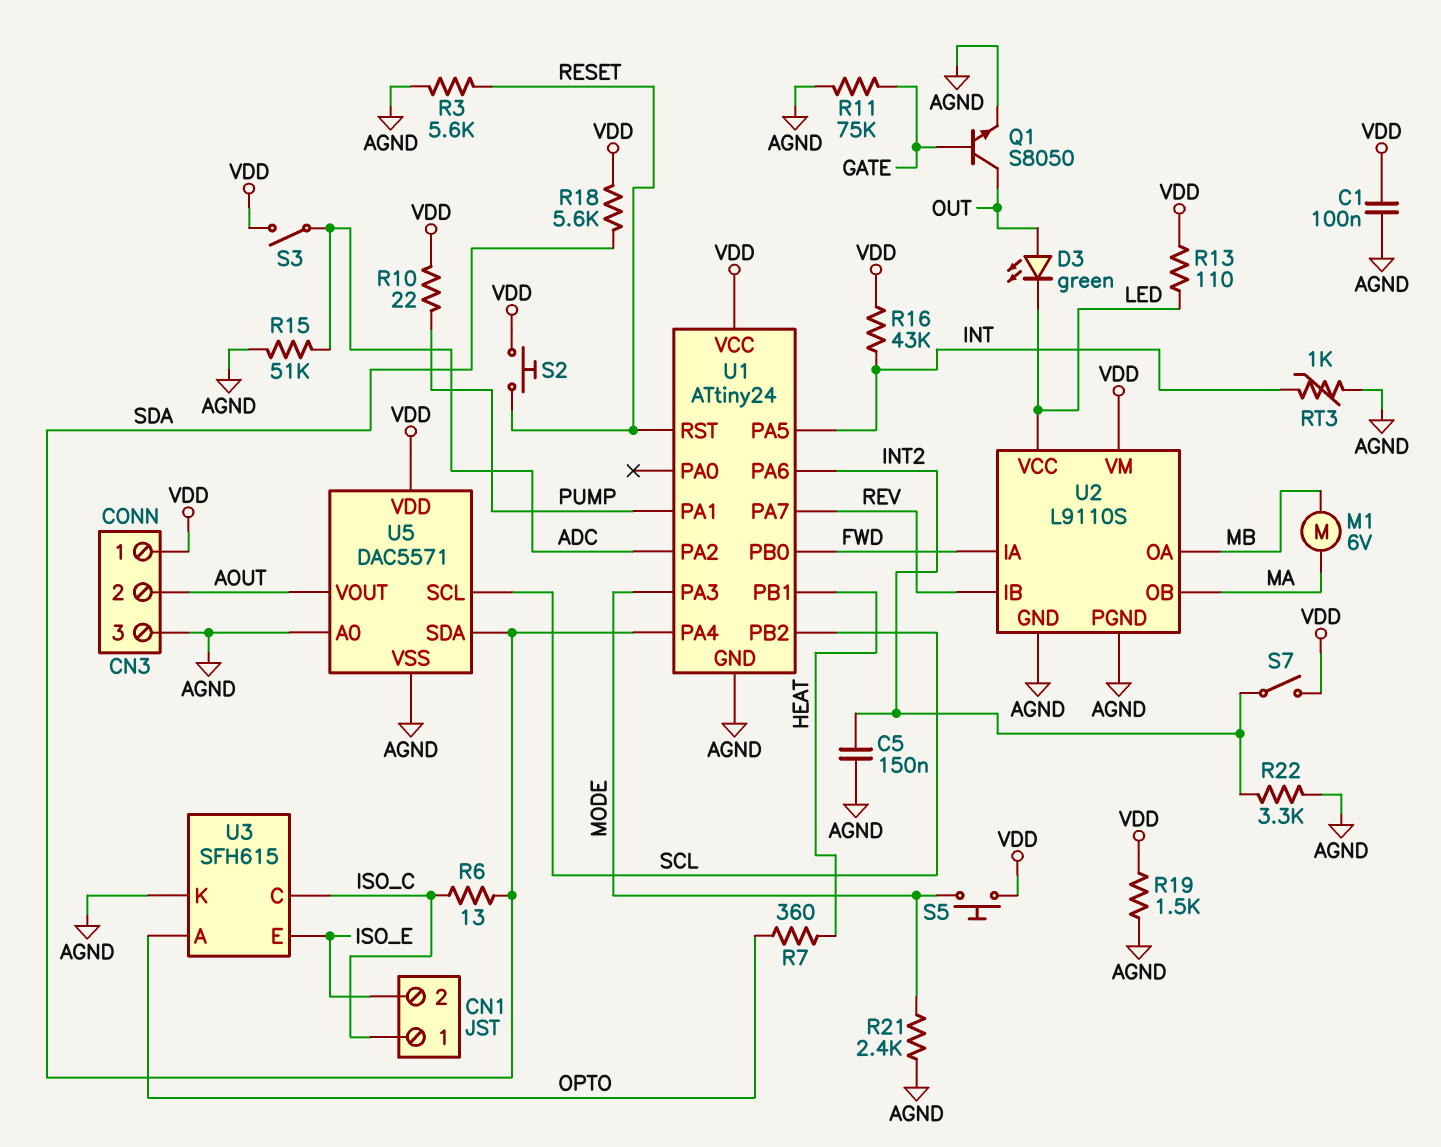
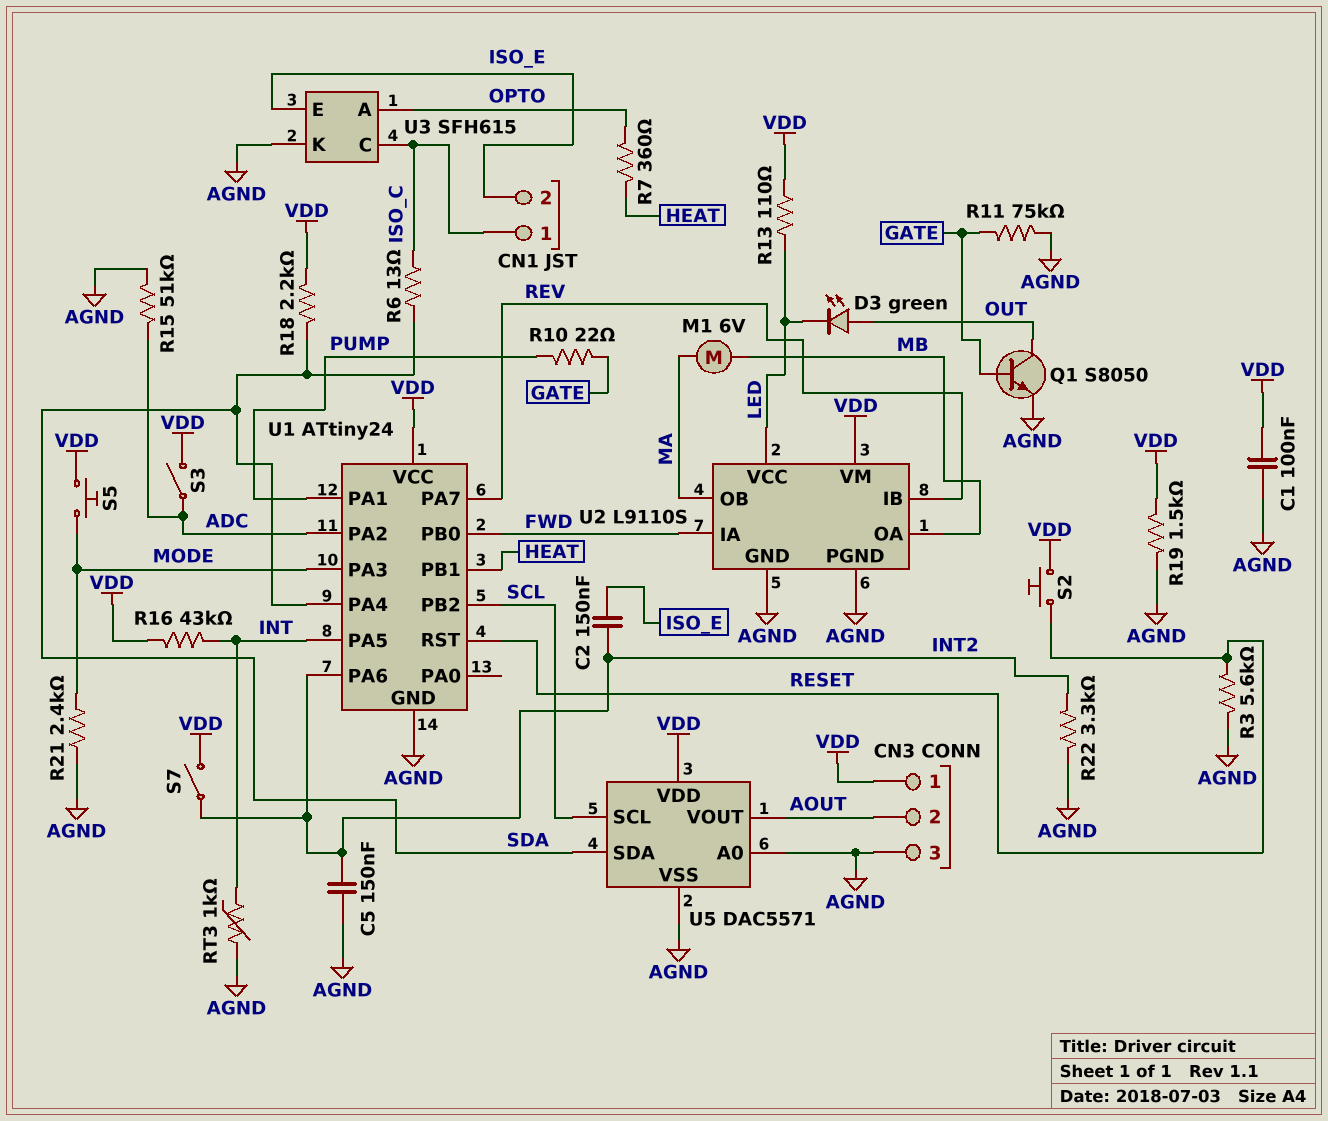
C2: none -> 150nF (INT2, ISO_E)
R10: 22 (PUMP, VDD) -> 22 (GATE, PUMP)
R18: 5.6k (SDA, VDD) -> 2.2k (SDA, VDD)

